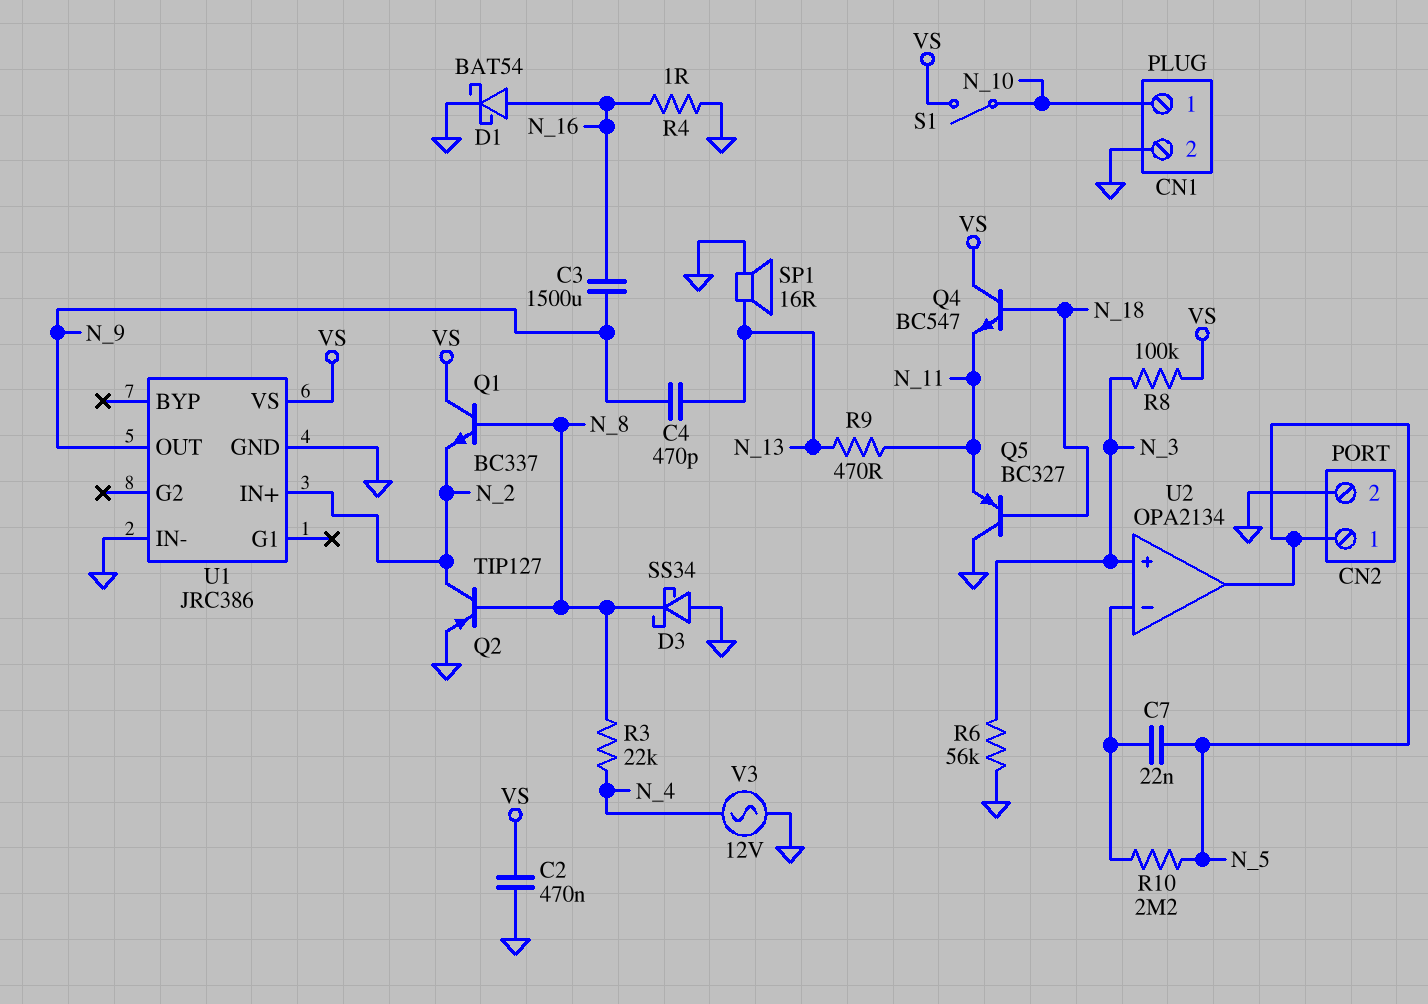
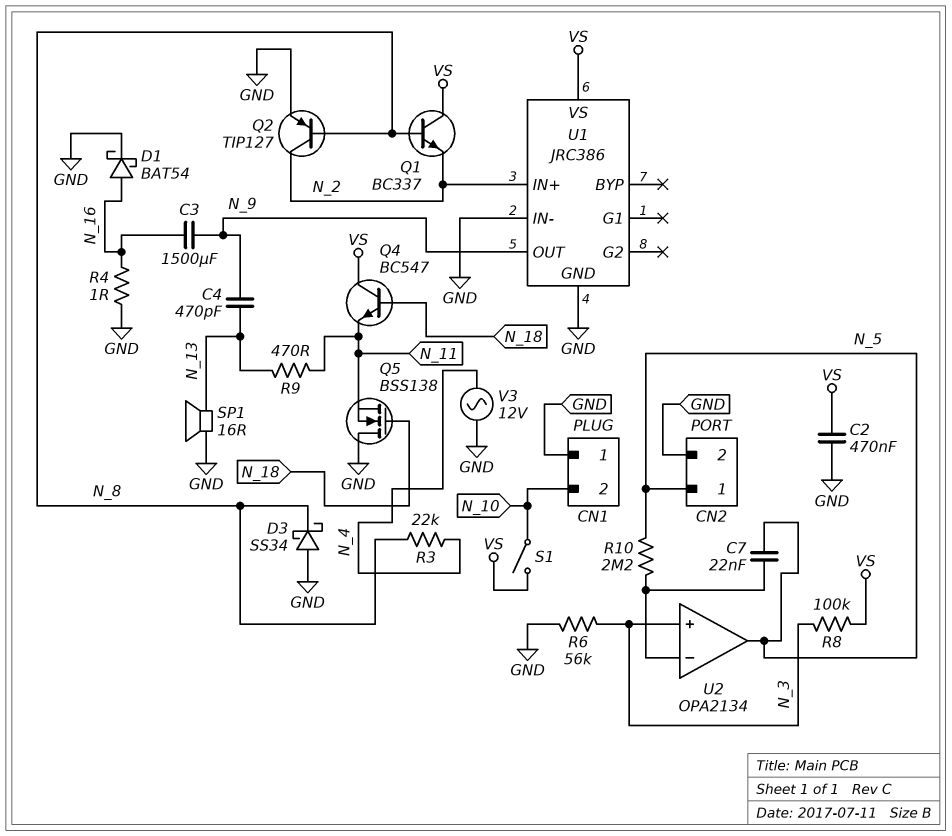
CN1 pin 1: N_10 -> GND
CN1 pin 2: GND -> N_10
Q5: PNP BC327 (B N_18, C GND, E N_11) -> NMOS BSS138 (G N_18, D GND, S N_11)

